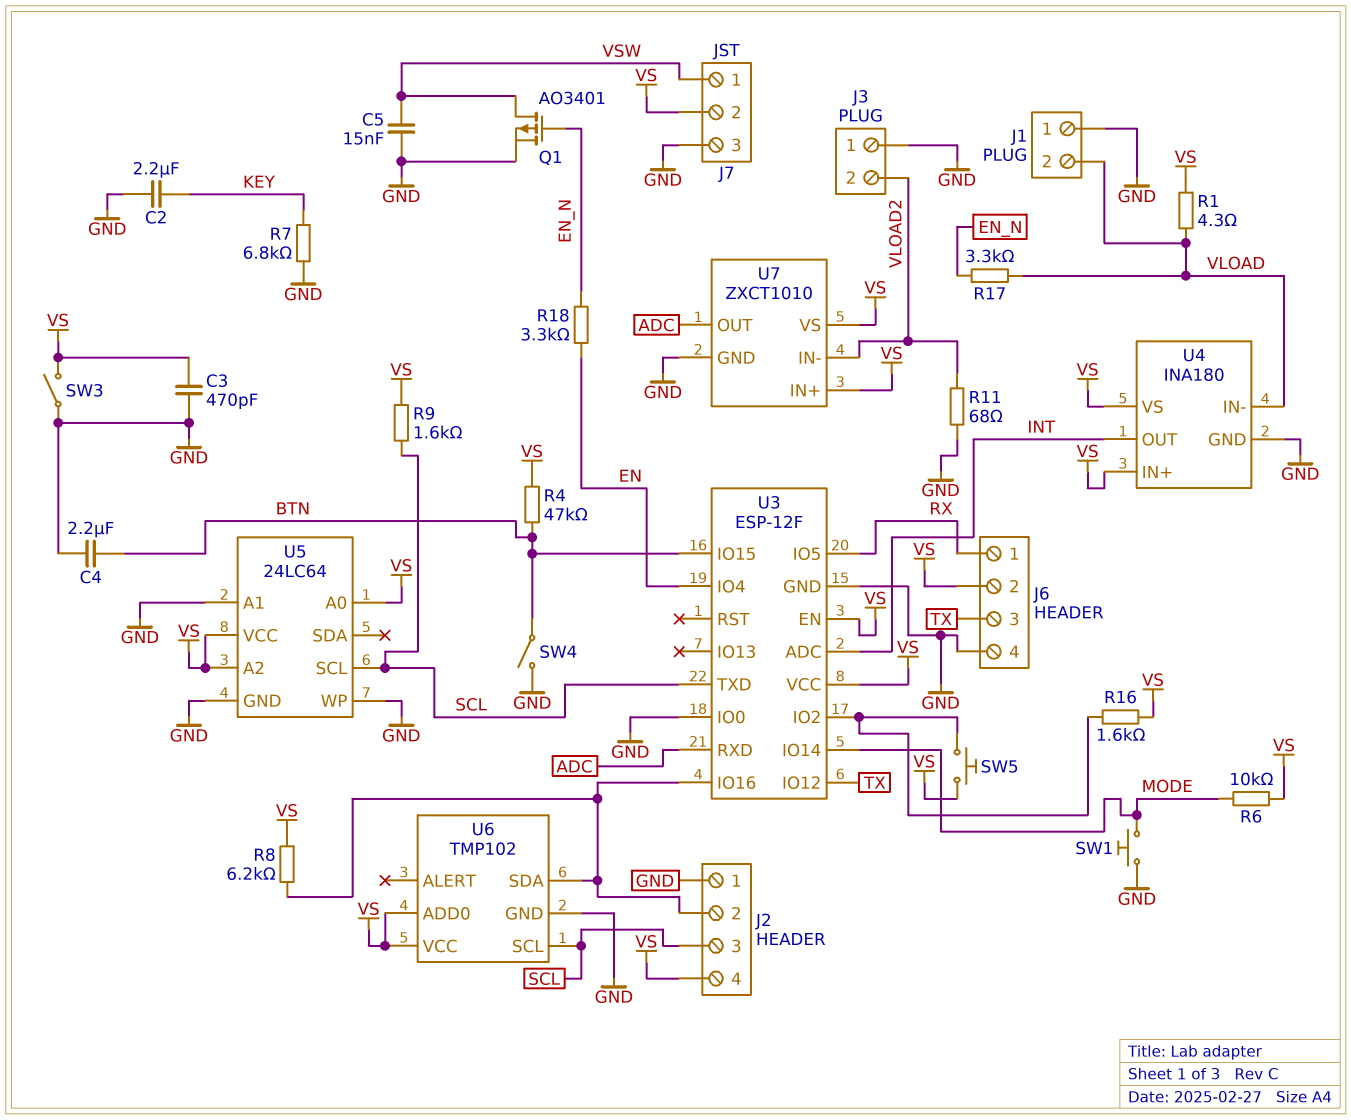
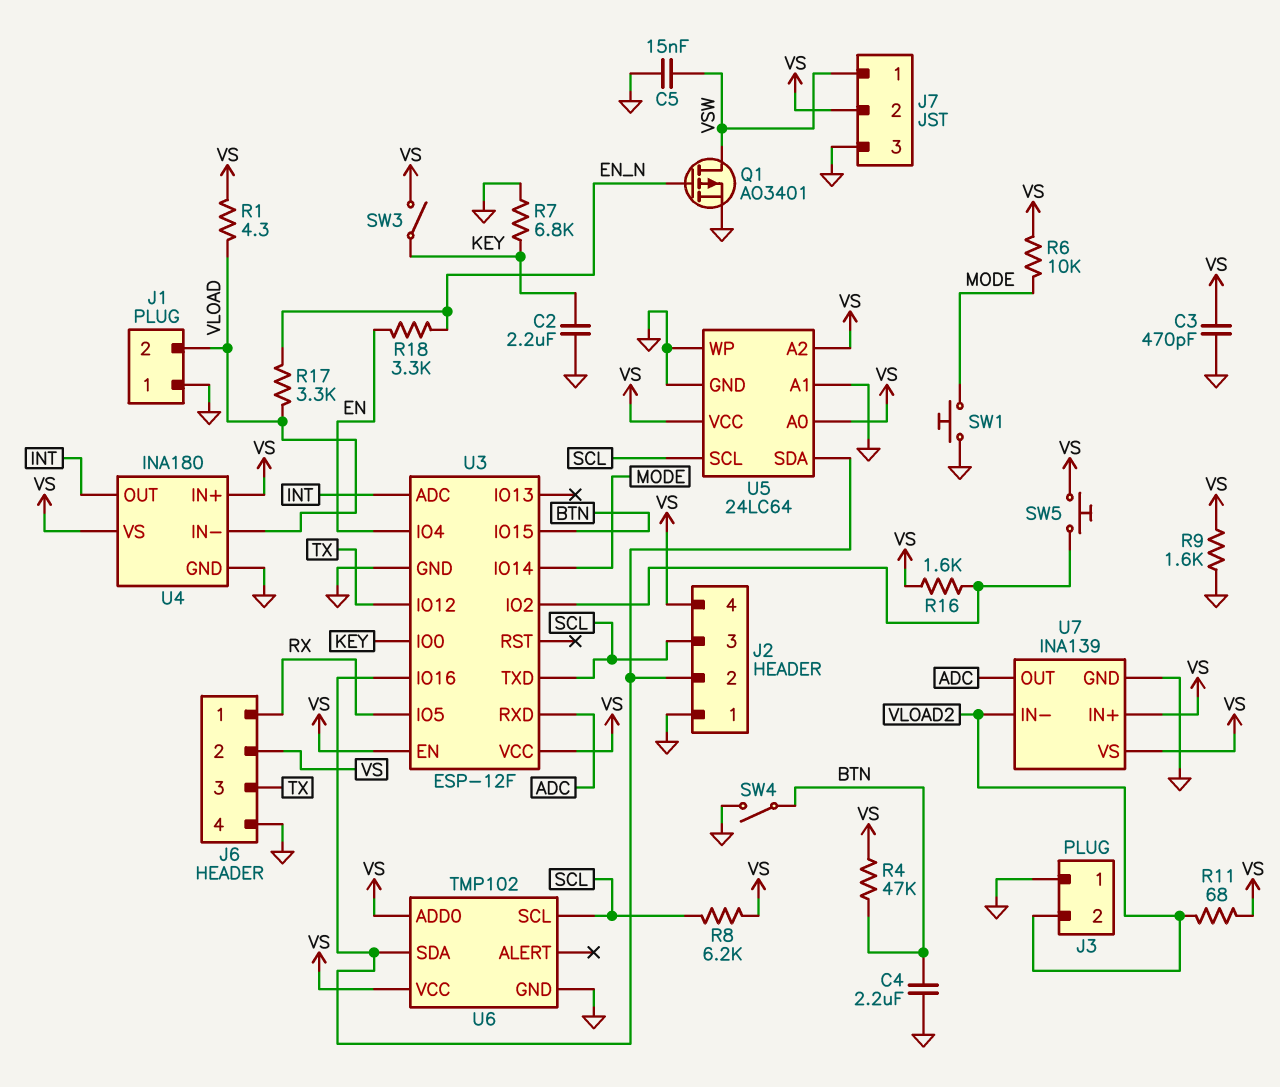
R8: 6.2k (J2/2, VS) -> 6.2k (SCL, VS)
R9: 1.6k (SCL, VS) -> 1.6k (GND, VS)
R11: 68 (GND, VLOAD2) -> 68 (VLOAD2, VS)
SW3: switch (GND, VS) -> switch (KEY, VS)
U3 pin IO0: GND -> KEY
U5 pin SDA: none -> J2/2
U7: ZXCT1010 -> INA139

